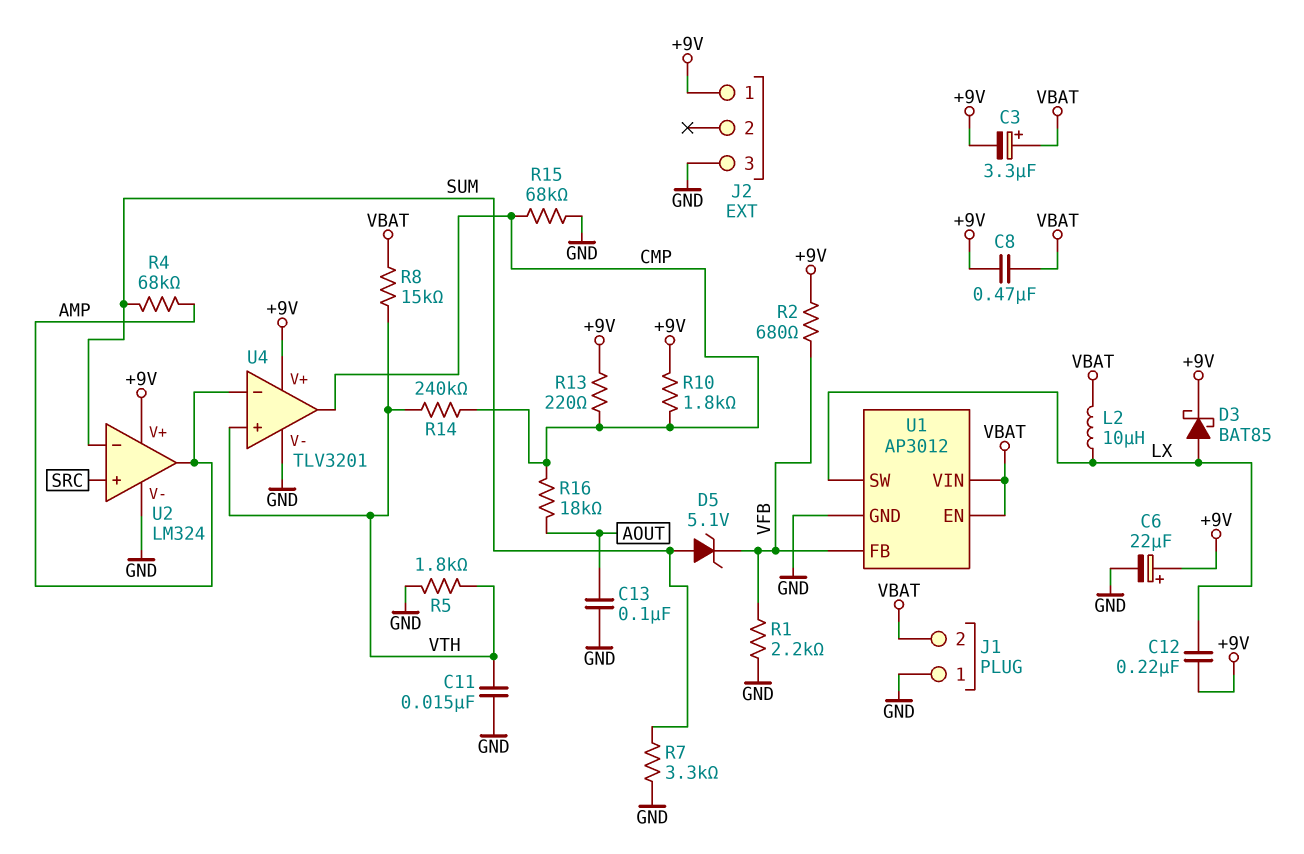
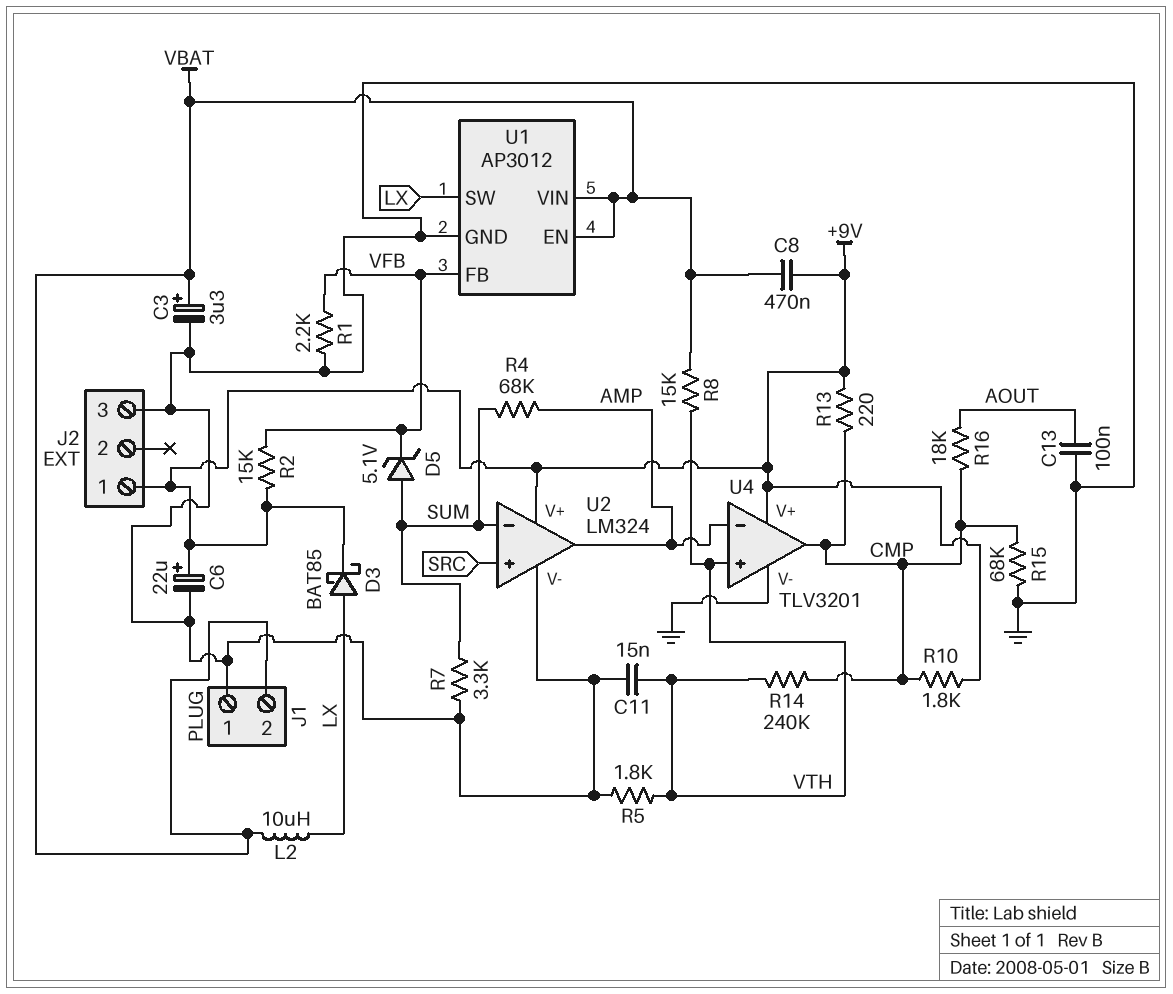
C3: 3.3uF (plus VBAT, minus +9V) -> 3.3uF (plus VBAT, minus GND)
C12: 220nF (+9V, LX) -> none
R2: 680 (+9V, VFB) -> 15k (+9V, VFB)

